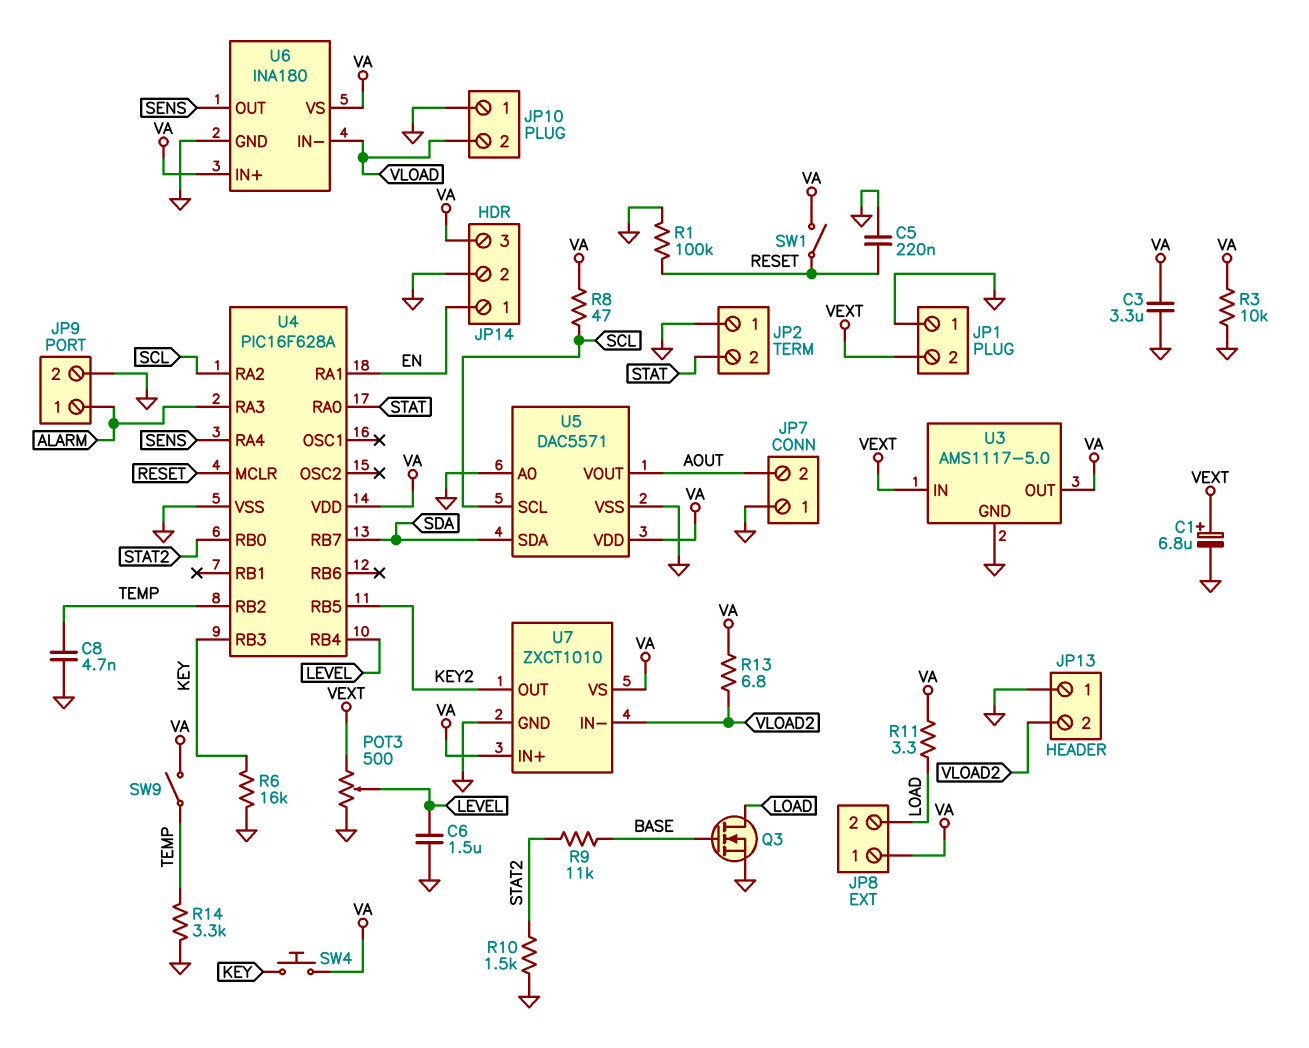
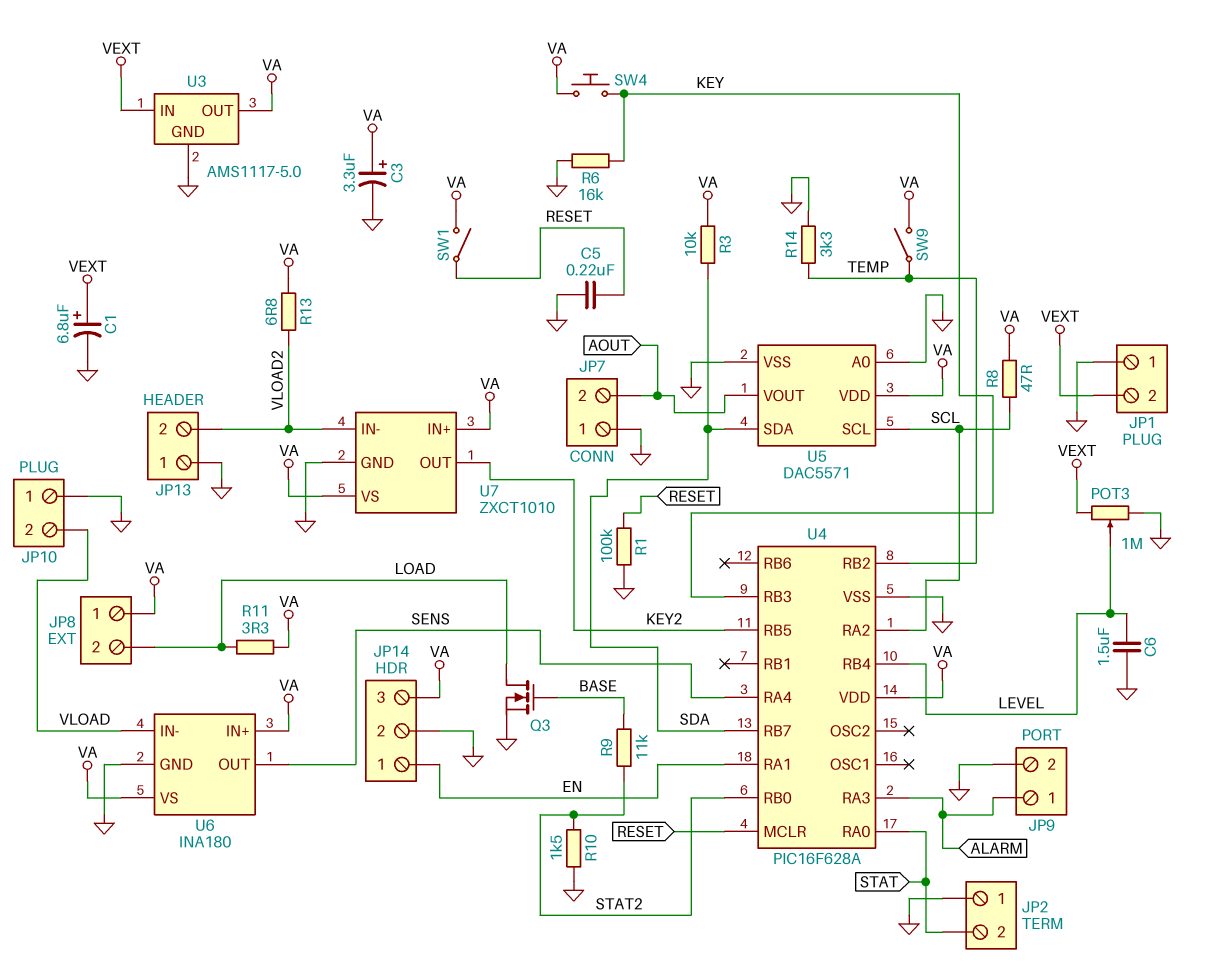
C3: 3.3uF (GND, VA) -> 3.3uF (plus VA, minus GND)
C8: 4.7nF (GND, TEMP) -> none
POT3: 500 (GND, VEXT, wiper LEVEL) -> 1M (GND, VEXT, wiper LEVEL)
R3: 10k (GND, VA) -> 10k (SDA, VA)

